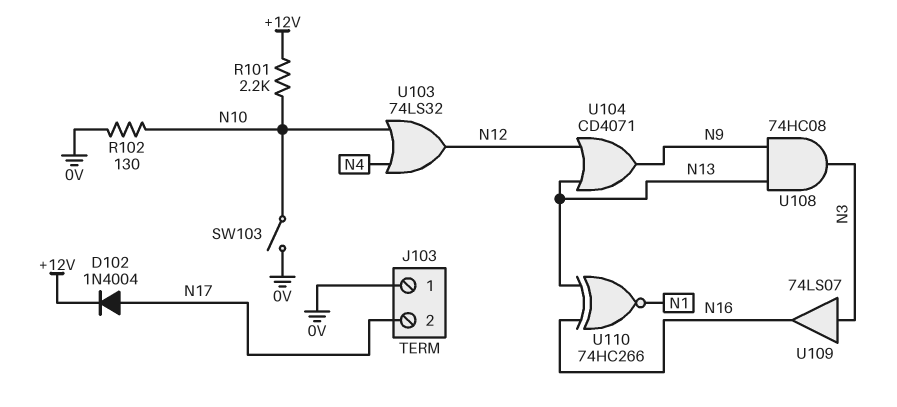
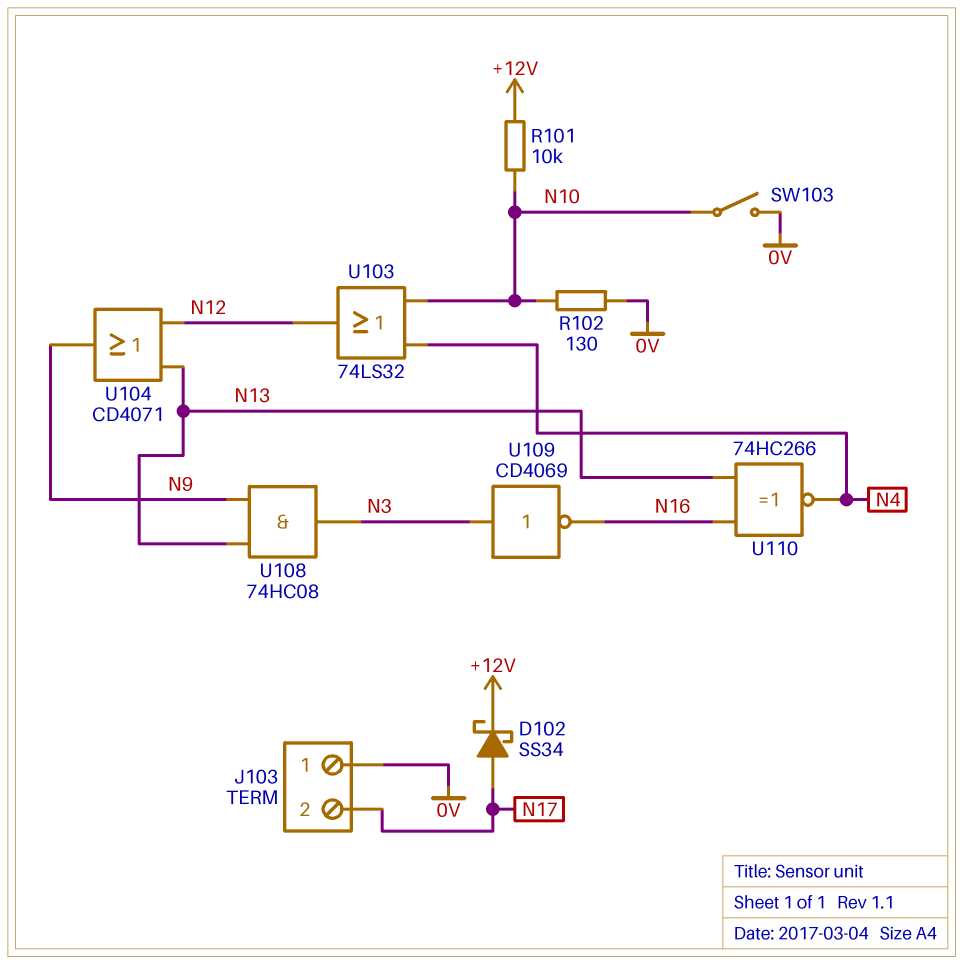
D102: diode 1N4004 (A N17, K +12V) -> schottky SS34 (A N17, K +12V)
R101: 2.2k (+12V, N10) -> 10k (+12V, N10)
U109: buffer 74LS07 (in N3, out N16) -> NOT CD4069 (in N3, out N16)
U110: XNOR 74HC266 (in N13, in N16, out N1) -> XNOR 74HC266 (in N13, in N16, out N4)

